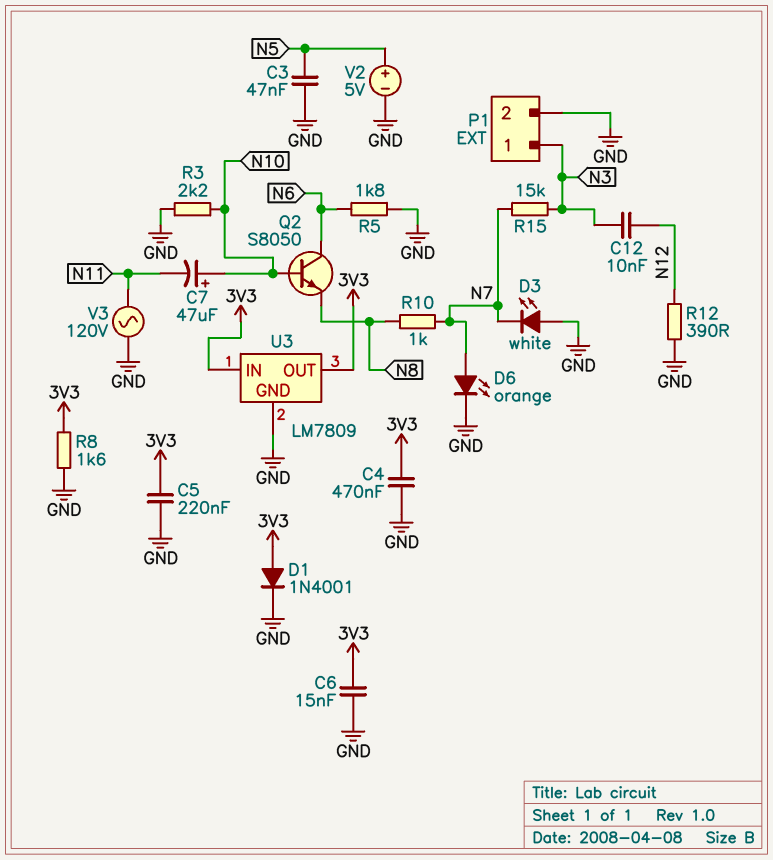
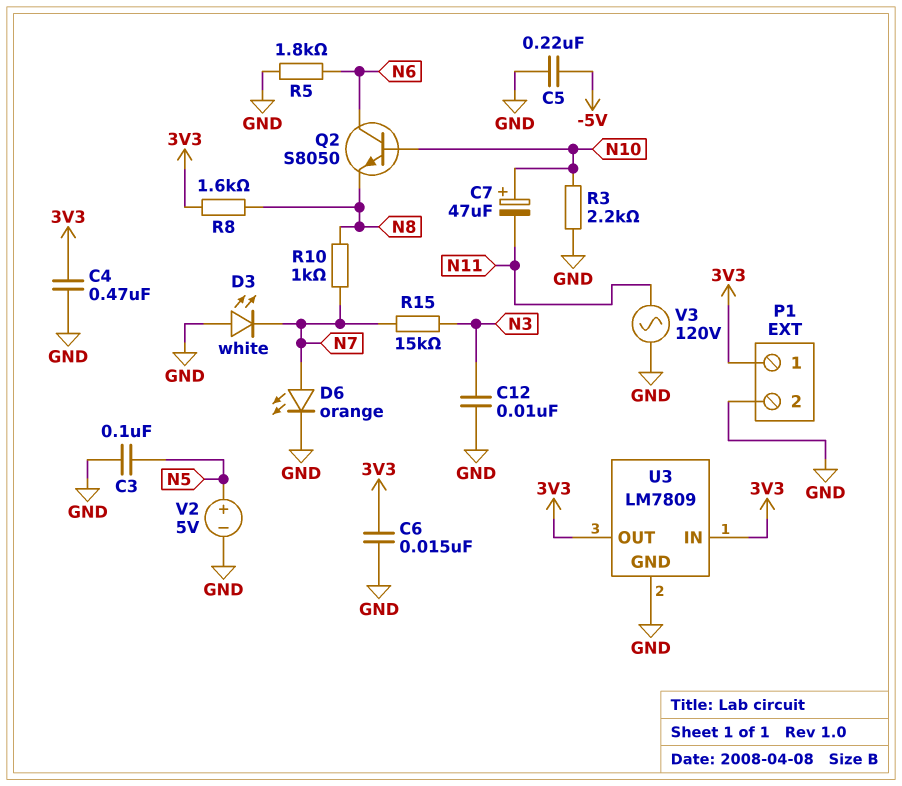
C3: 47nF (GND, N5) -> 100nF (GND, N5)
C5: 220nF (3V3, GND) -> 220nF (-5V, GND)
C12: 10nF (N3, N12) -> 10nF (GND, N3)
D1: diode 1N4001 (A 3V3, K GND) -> none
P1 pin 1: N3 -> 3V3
R8: 1.6k (3V3, GND) -> 1.6k (3V3, N8)
R12: 390 (GND, N12) -> none

